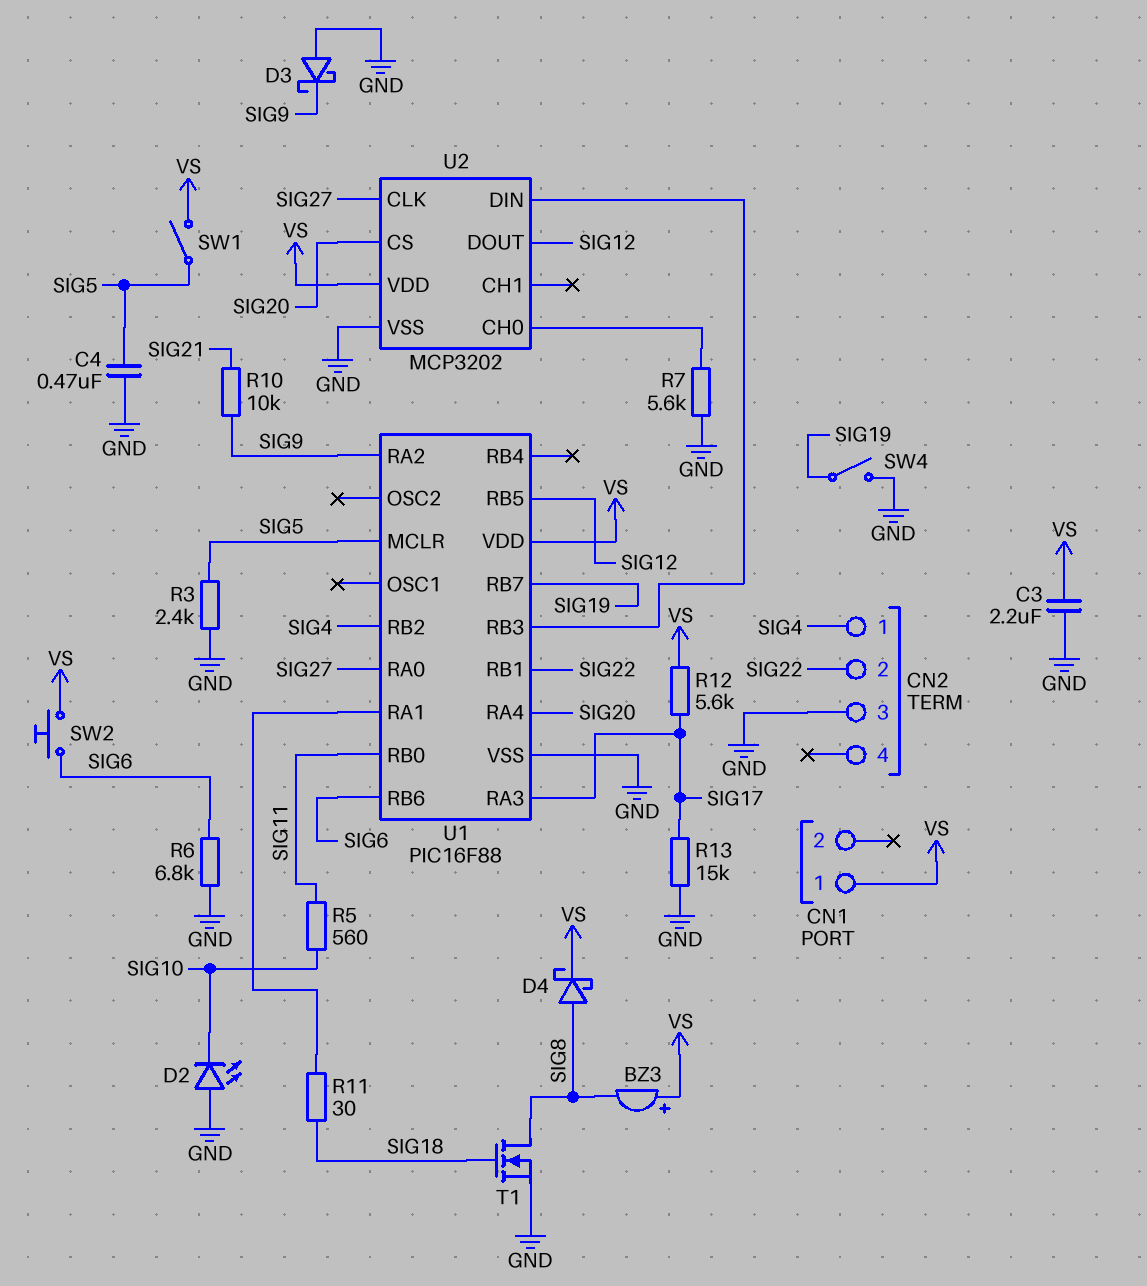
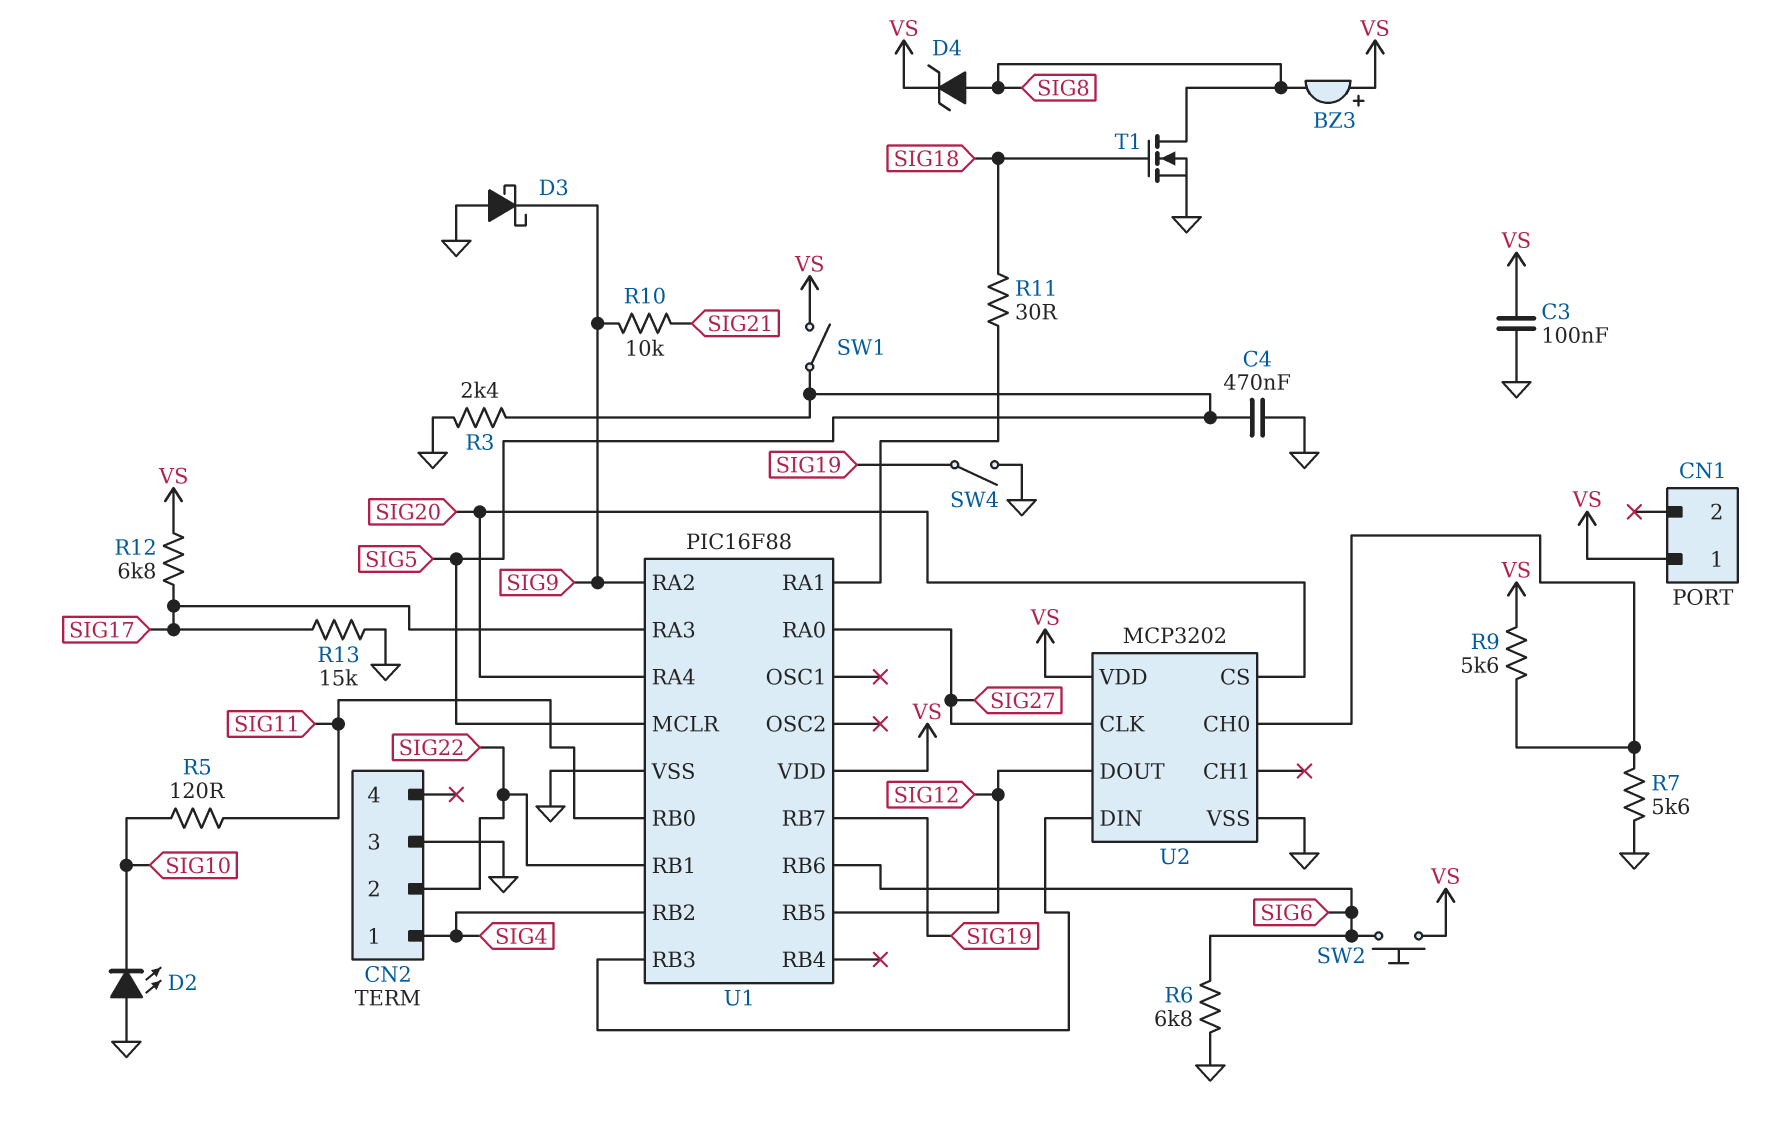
C3: 2.2uF (GND, VS) -> 100nF (GND, VS)
D4: schottky (A SIG8, K VS) -> zener (A SIG8, K VS)
R5: 560 (SIG10, SIG11) -> 120 (SIG10, SIG11)
R9: none -> 5.6k (U2/CH0, VS)
R12: 5.6k (SIG17, VS) -> 6.8k (SIG17, VS)

